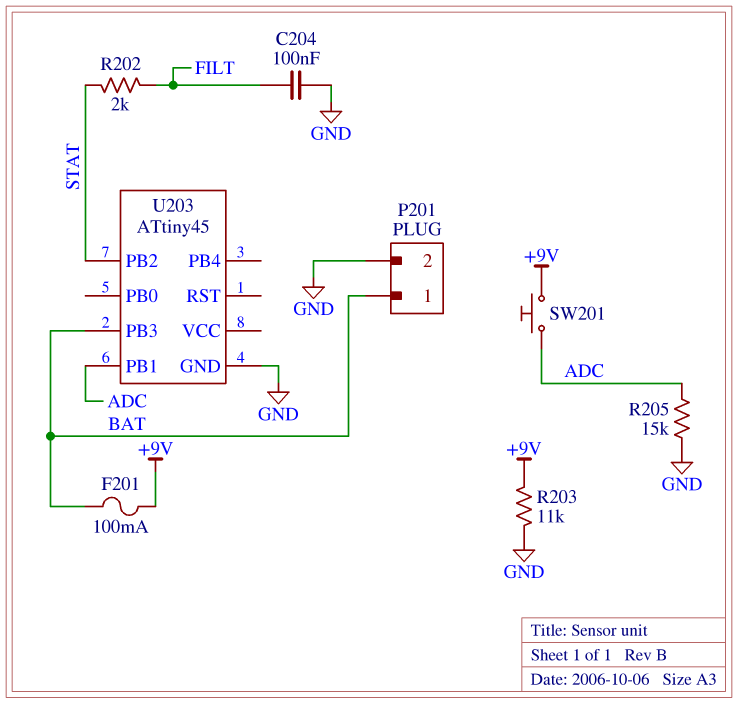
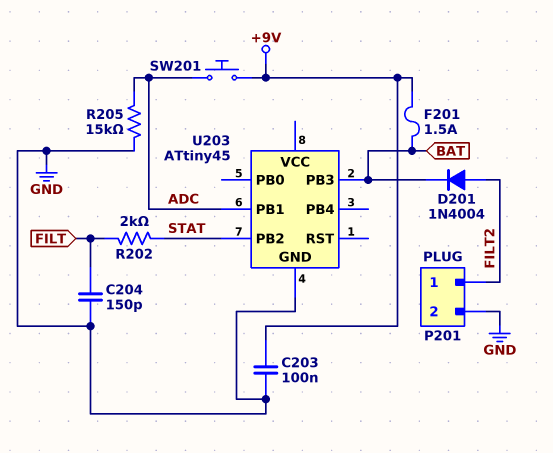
C203: none -> 100nF (+9V, GND)
C204: 100nF (FILT, GND) -> 150pF (FILT, GND)
D201: none -> diode 1N4004 (A FILT2, K BAT)
F201: 100mA (+9V, BAT) -> 1.5A (+9V, BAT)
P201 pin 1: BAT -> FILT2
R203: 11k (+9V, GND) -> none

